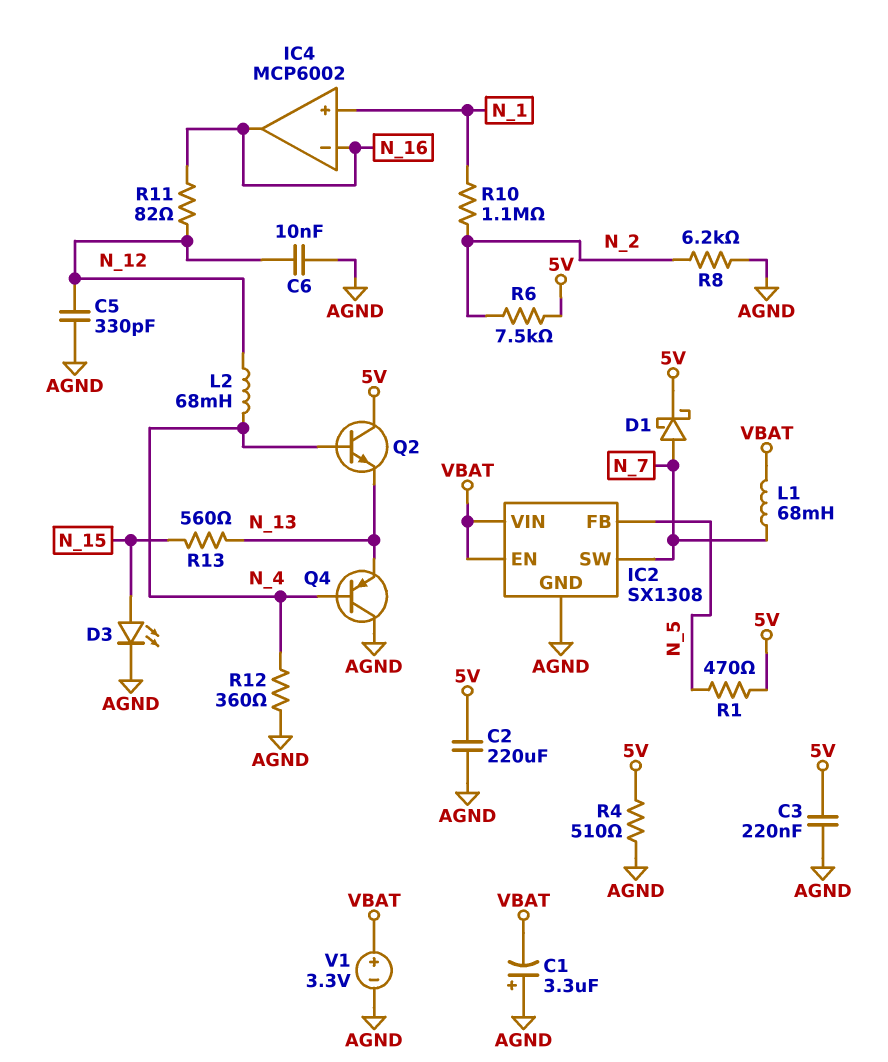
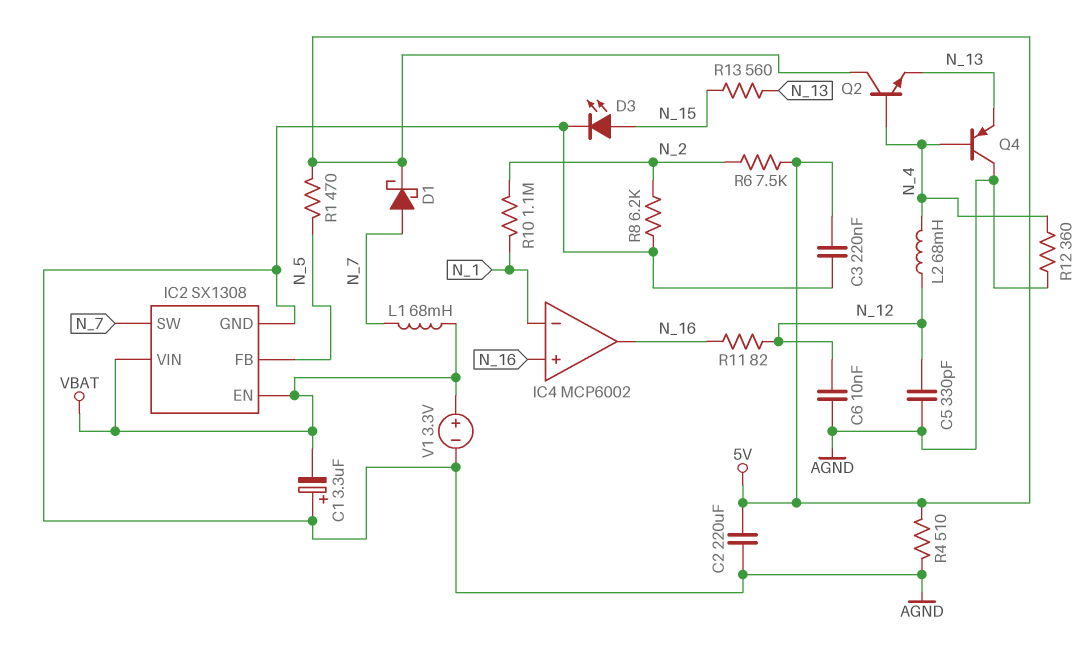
IC4 pin in+: N_1 -> N_16
IC4 pin in-: N_16 -> N_1

